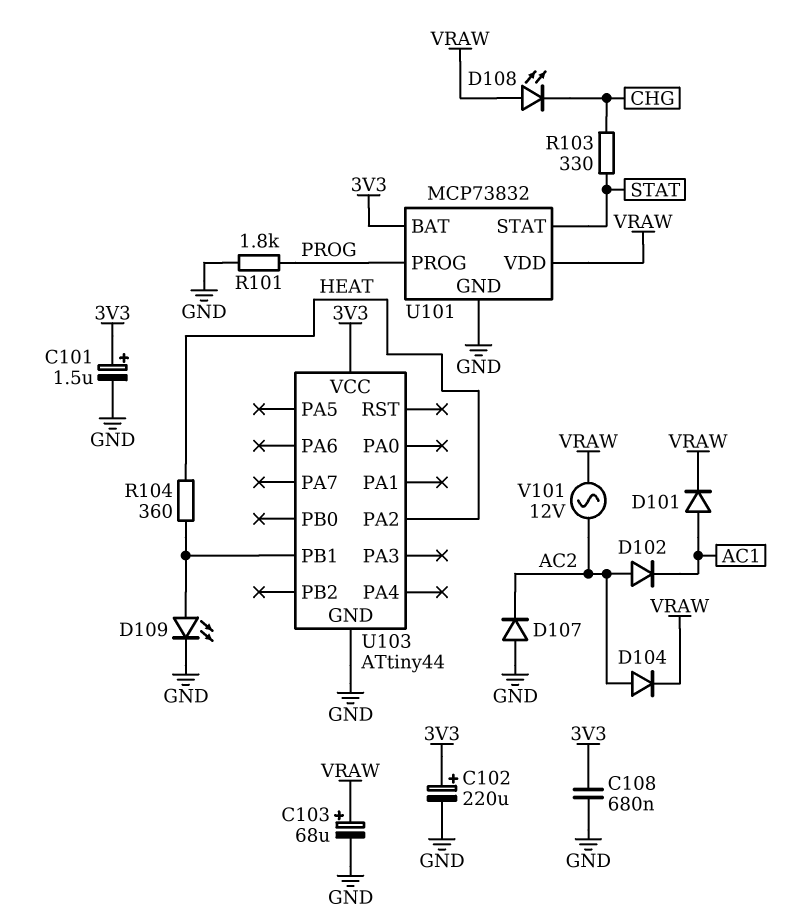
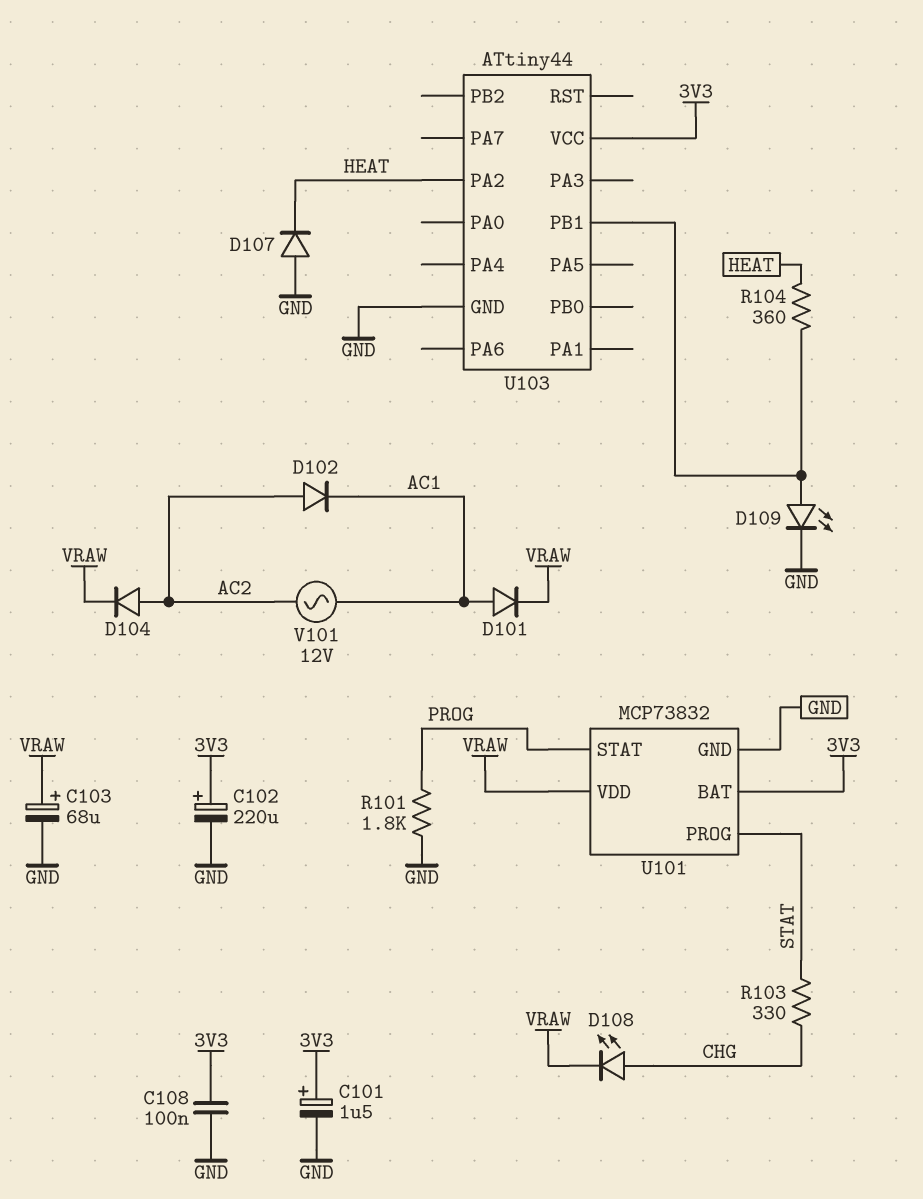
C108: 680nF (3V3, GND) -> 100nF (3V3, GND)
D107: diode (A GND, K AC2) -> diode (A GND, K HEAT)
D108: LED (A VRAW, K CHG) -> LED (A CHG, K VRAW)
U101 pin PROG: PROG -> STAT
U101 pin STAT: STAT -> PROG
V101: AC 12V (AC2, VRAW) -> AC 12V (AC1, AC2)

